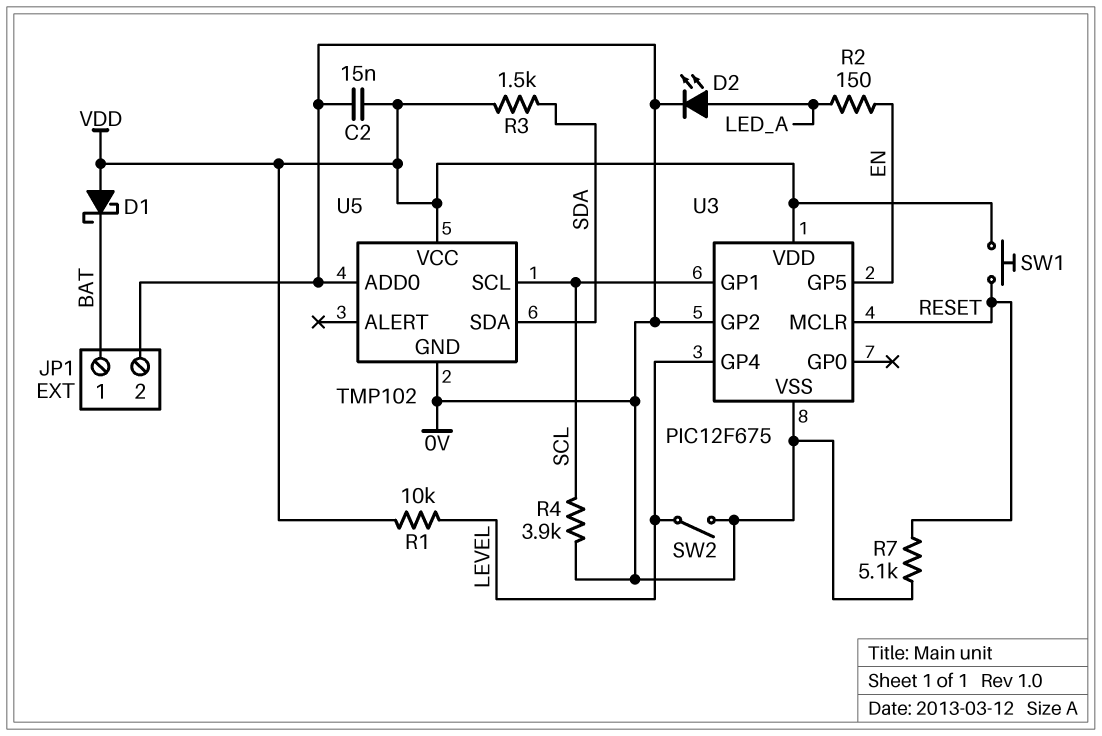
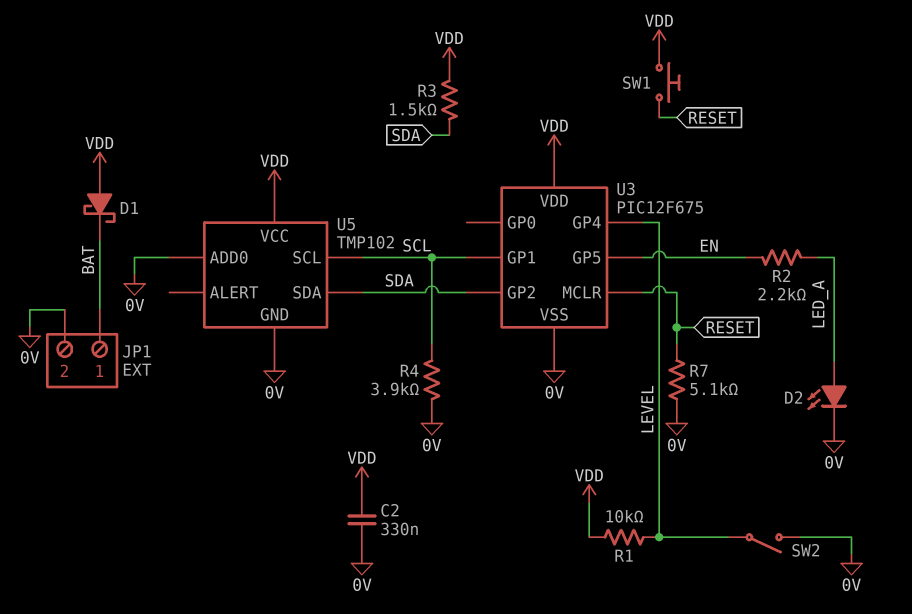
C2: 15nF (0V, VDD) -> 330nF (0V, VDD)
R2: 150 (EN, LED_A) -> 2.2k (EN, LED_A)
U3 pin GP2: 0V -> SDA

